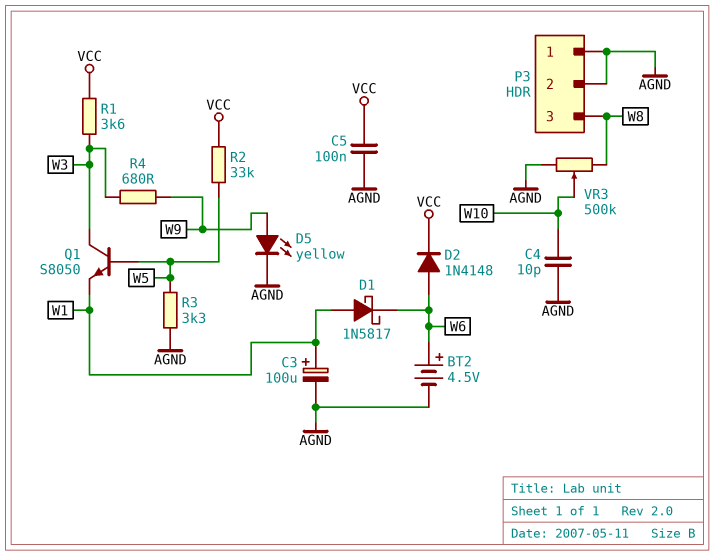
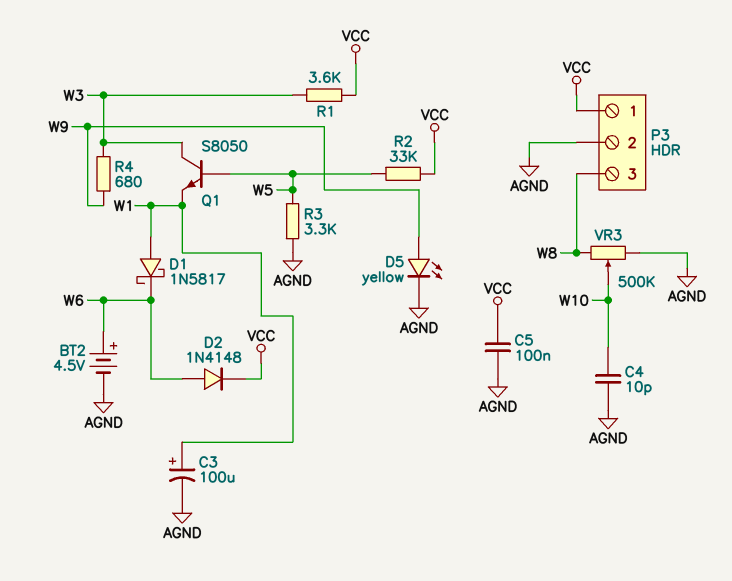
P3 pin 1: AGND -> VCC

